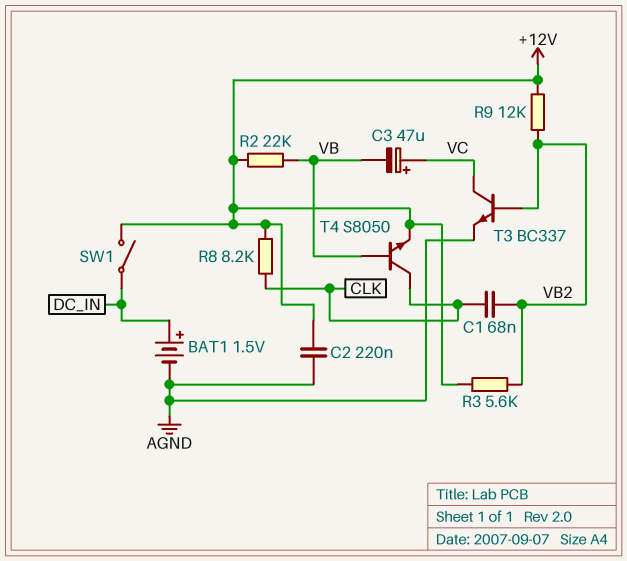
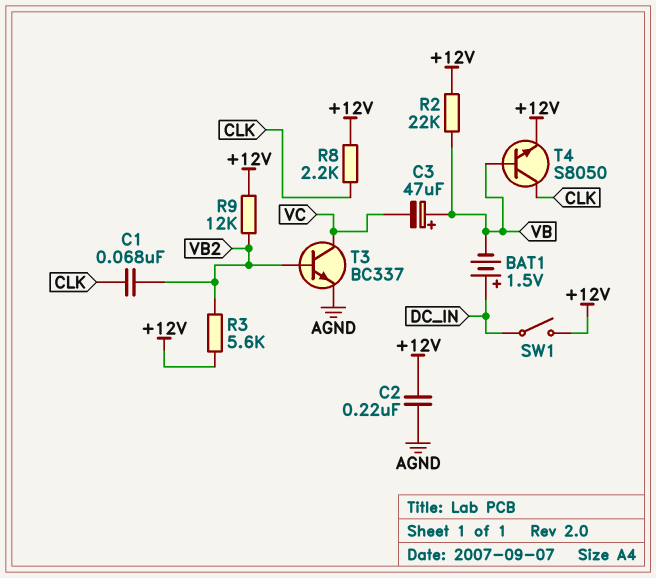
BAT1: 1.5V (plus DC_IN, minus AGND) -> 1.5V (plus DC_IN, minus VB)
C3: 47uF (plus VC, minus VB) -> 47uF (plus VB, minus VC)
R8: 8.2k (+12V, CLK) -> 2.2k (+12V, CLK)

